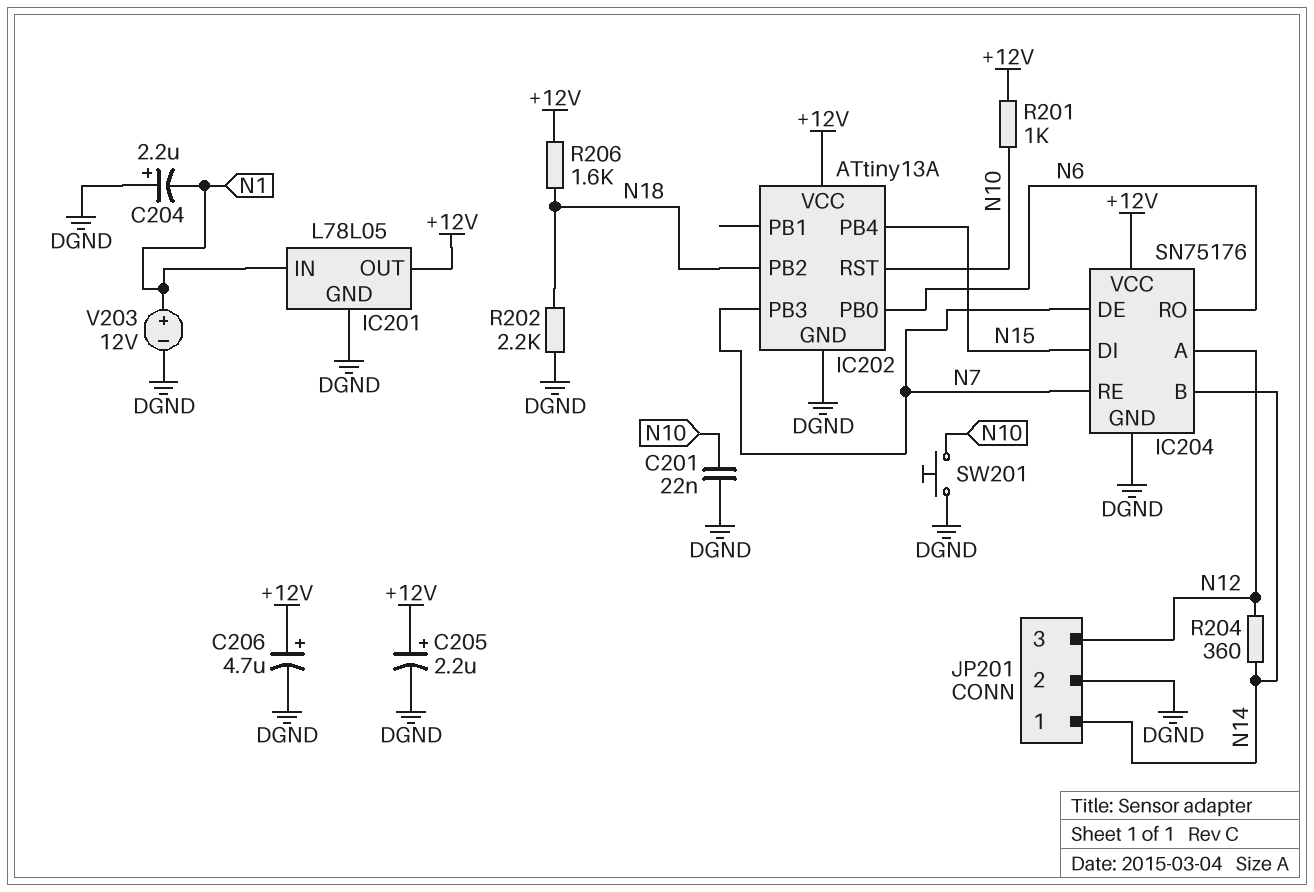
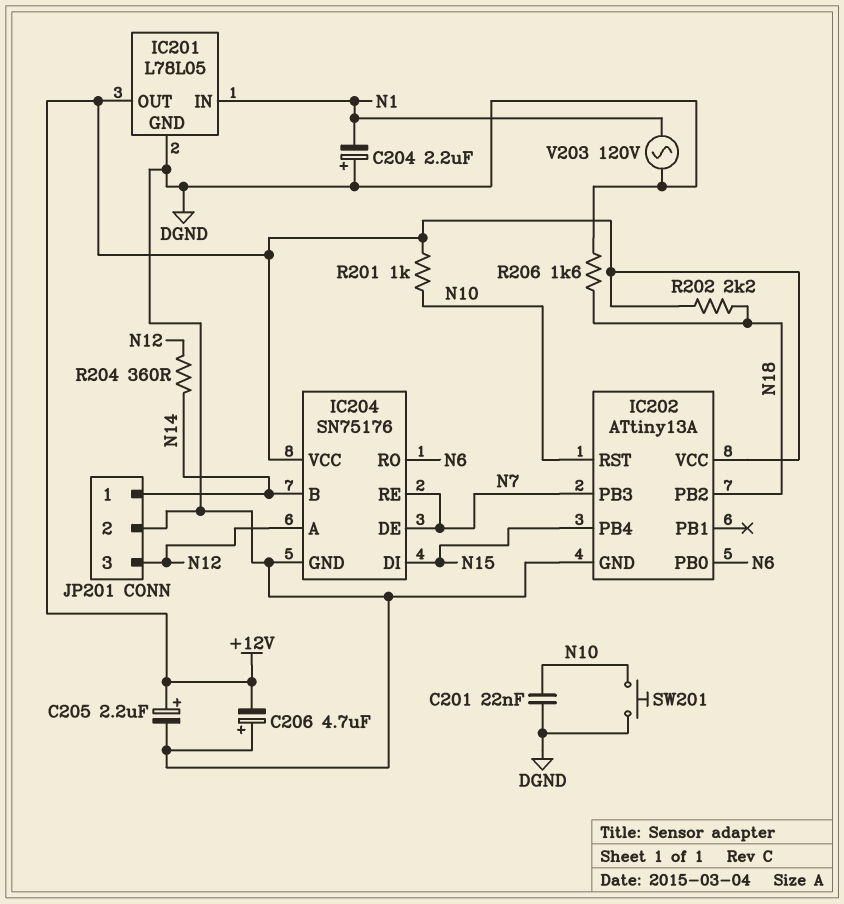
C206: 4.7uF (plus +12V, minus DGND) -> 4.7uF (plus DGND, minus +12V)
R202: 2.2k (DGND, N18) -> 2.2k (+12V, N18)
R206: 1.6k (+12V, N18) -> 1.6k (DGND, N18)
V203: 12V (plus N1, minus DGND) -> AC 120V (DGND, N1)

